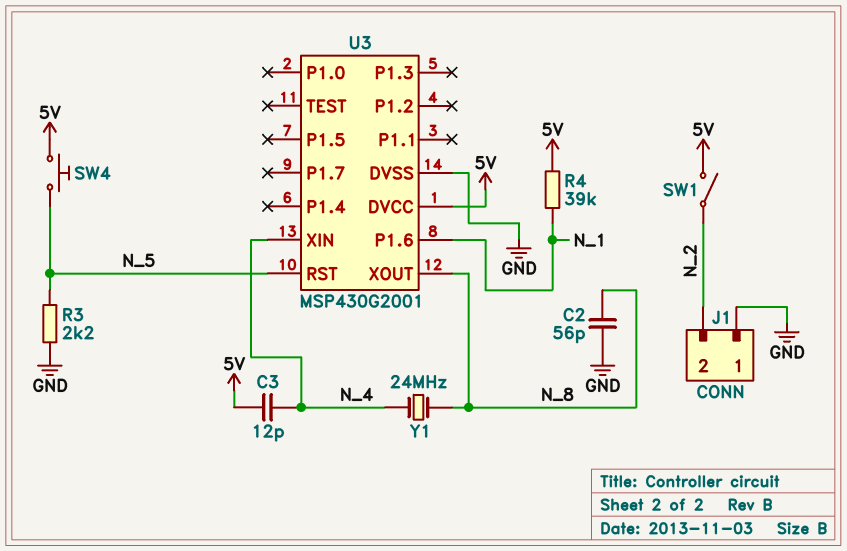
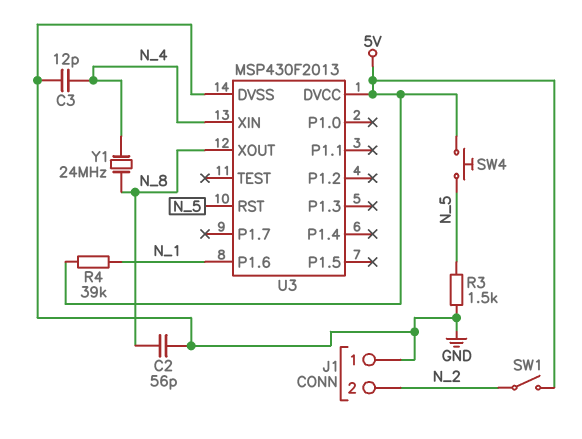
C3: 12pF (5V, N_4) -> 12pF (GND, N_4)
R3: 2.2k (GND, N_5) -> 1.5k (GND, N_5)
U3: MSP430G2001 -> MSP430F2013

